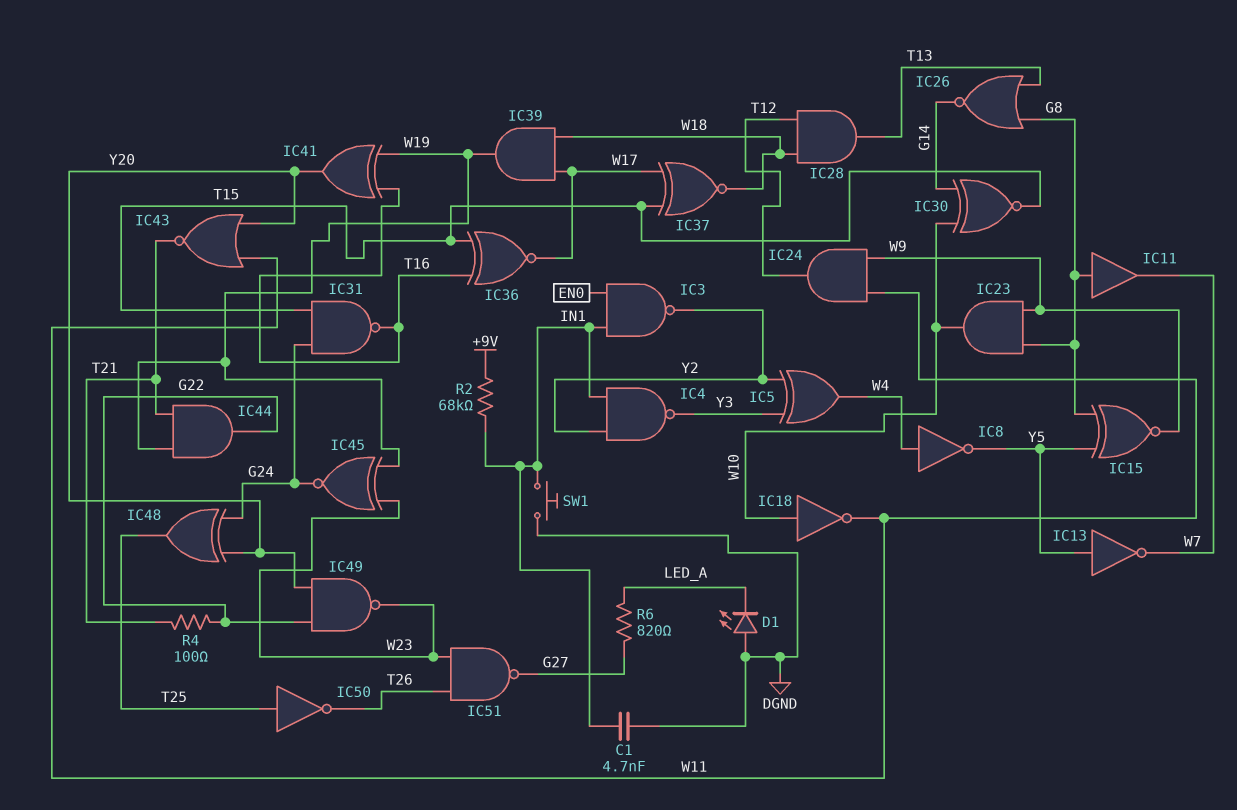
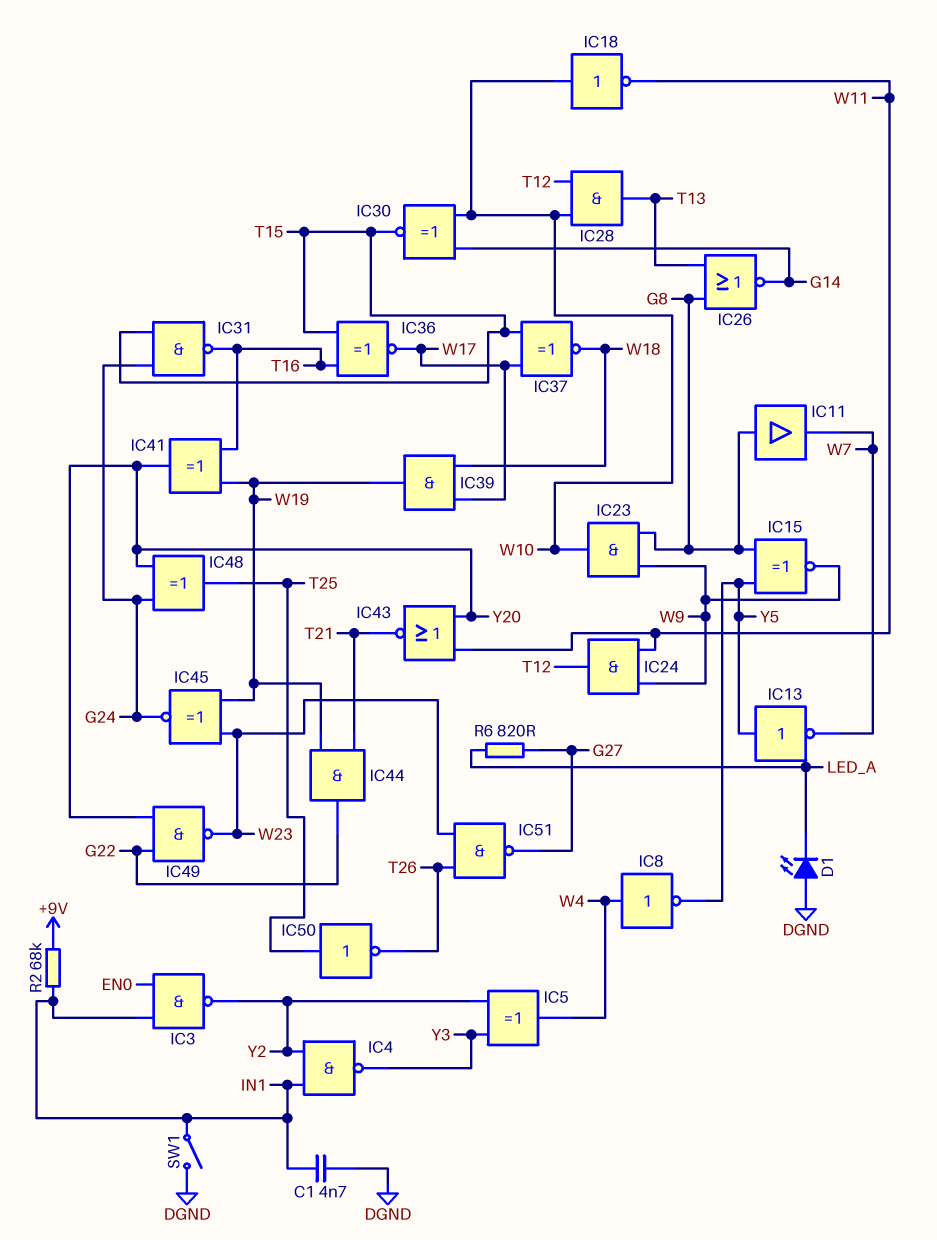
IC28: AND (in T12, in W18, out T13) -> AND (in T12, in W10, out T13)
R4: 100 (G22, T21) -> none
SW1: button (DGND, IN1) -> switch (DGND, IN1)

